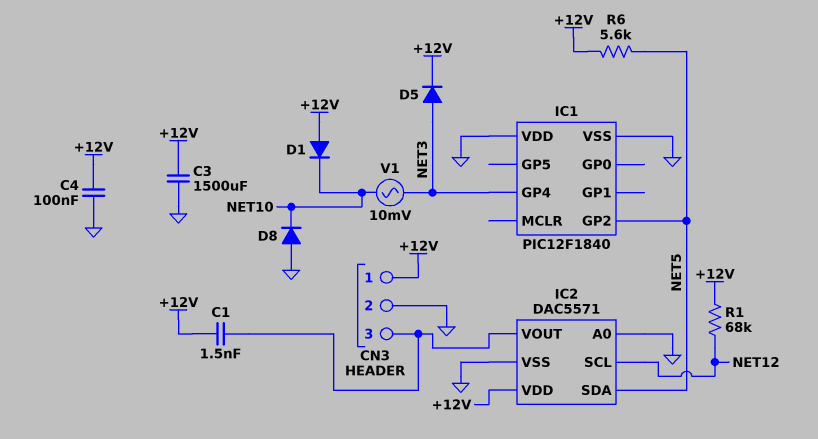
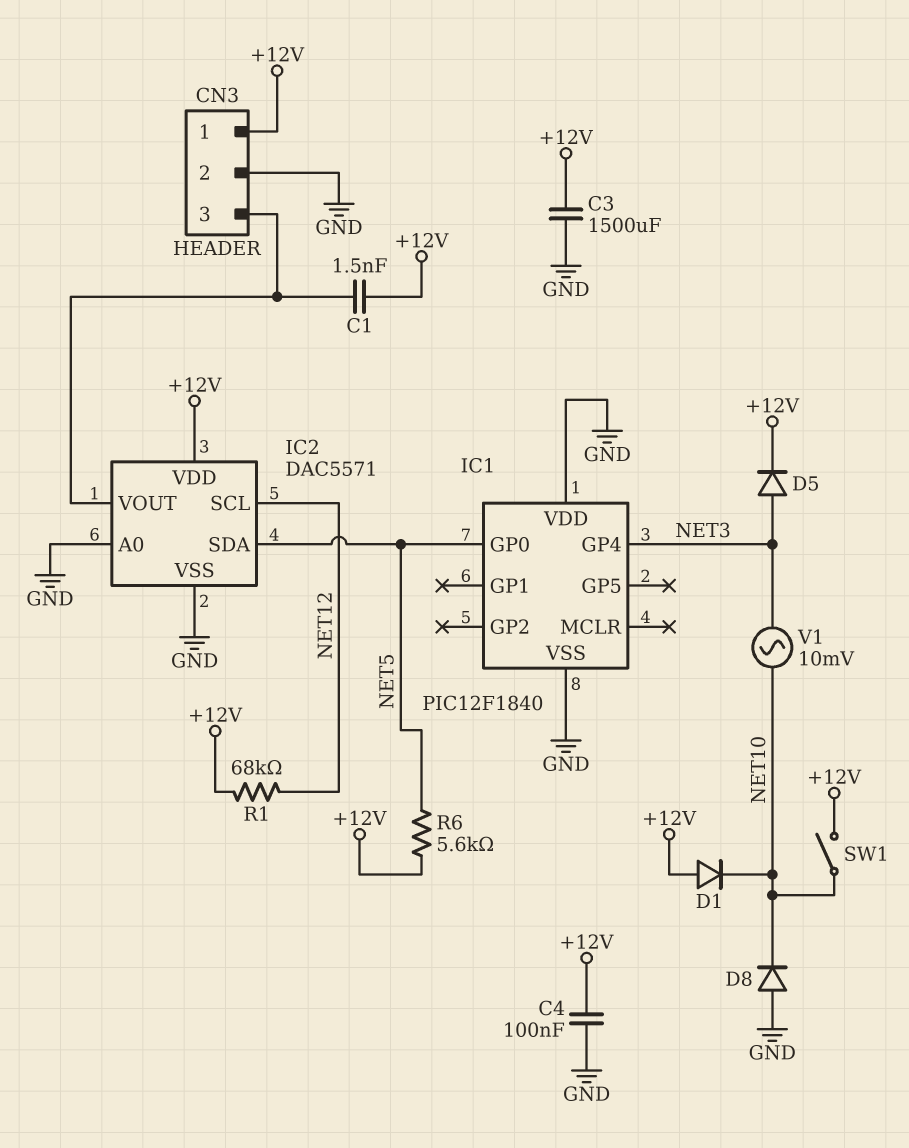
IC1 pin GP0: none -> NET5
IC1 pin GP2: NET5 -> none
SW1: none -> switch (+12V, NET10)

